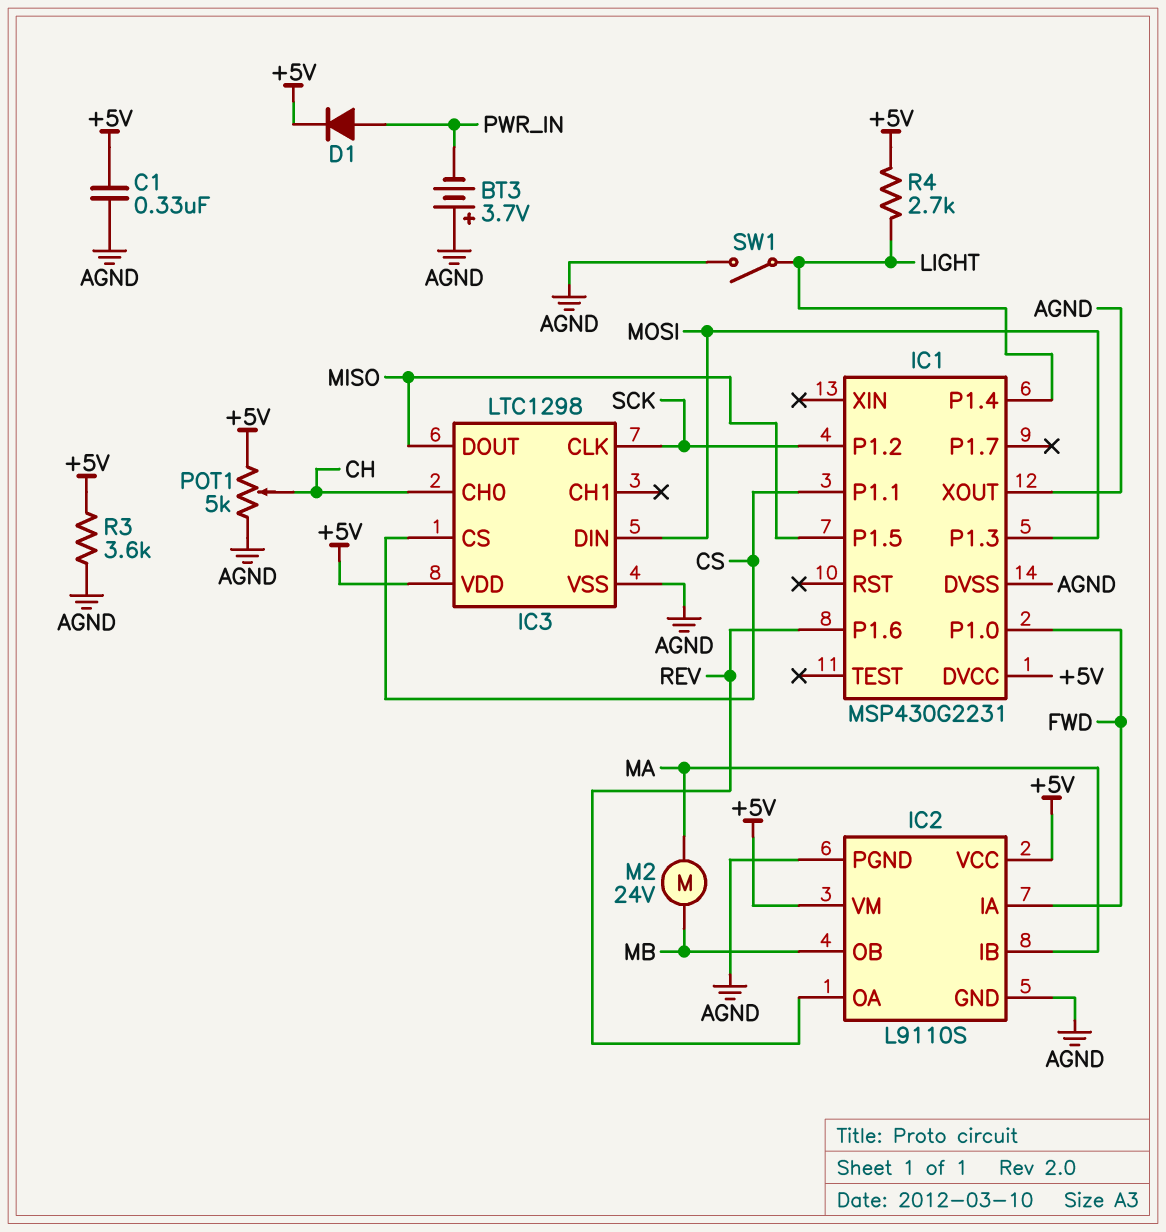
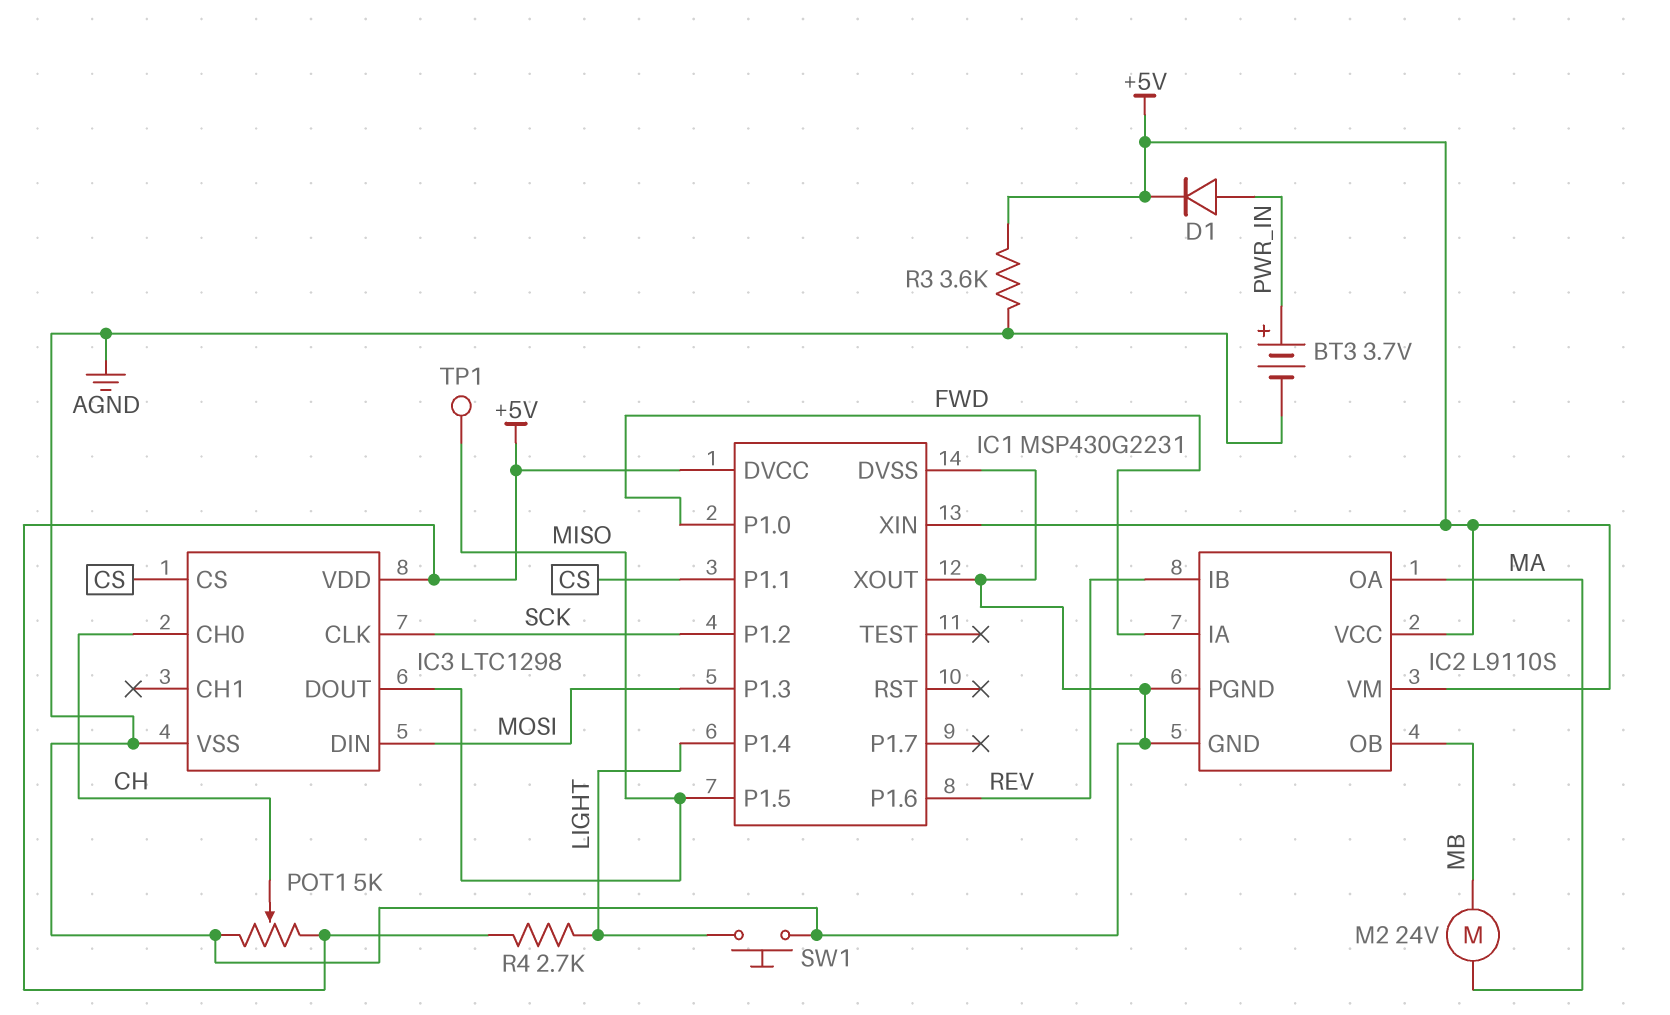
BT3: 3.7V (plus AGND, minus PWR_IN) -> 3.7V (plus PWR_IN, minus AGND)
C1: 330nF (+5V, AGND) -> none
IC1 pin XIN: none -> +5V
IC2 pin IB: MA -> REV
IC2 pin OA: REV -> MA
SW1: switch (AGND, LIGHT) -> button (AGND, LIGHT)
TP1: none -> test point (MISO)

